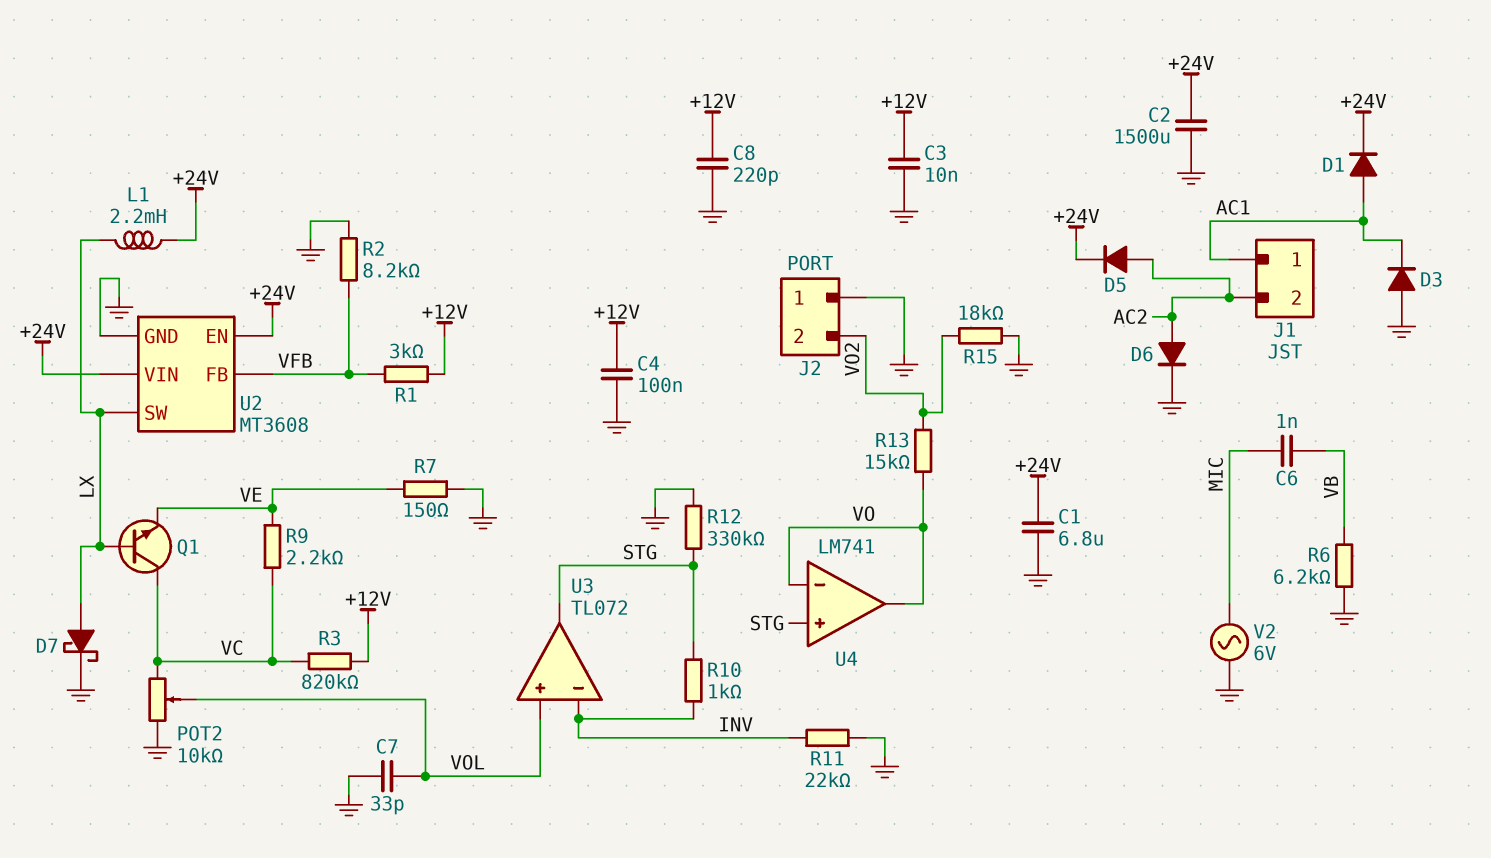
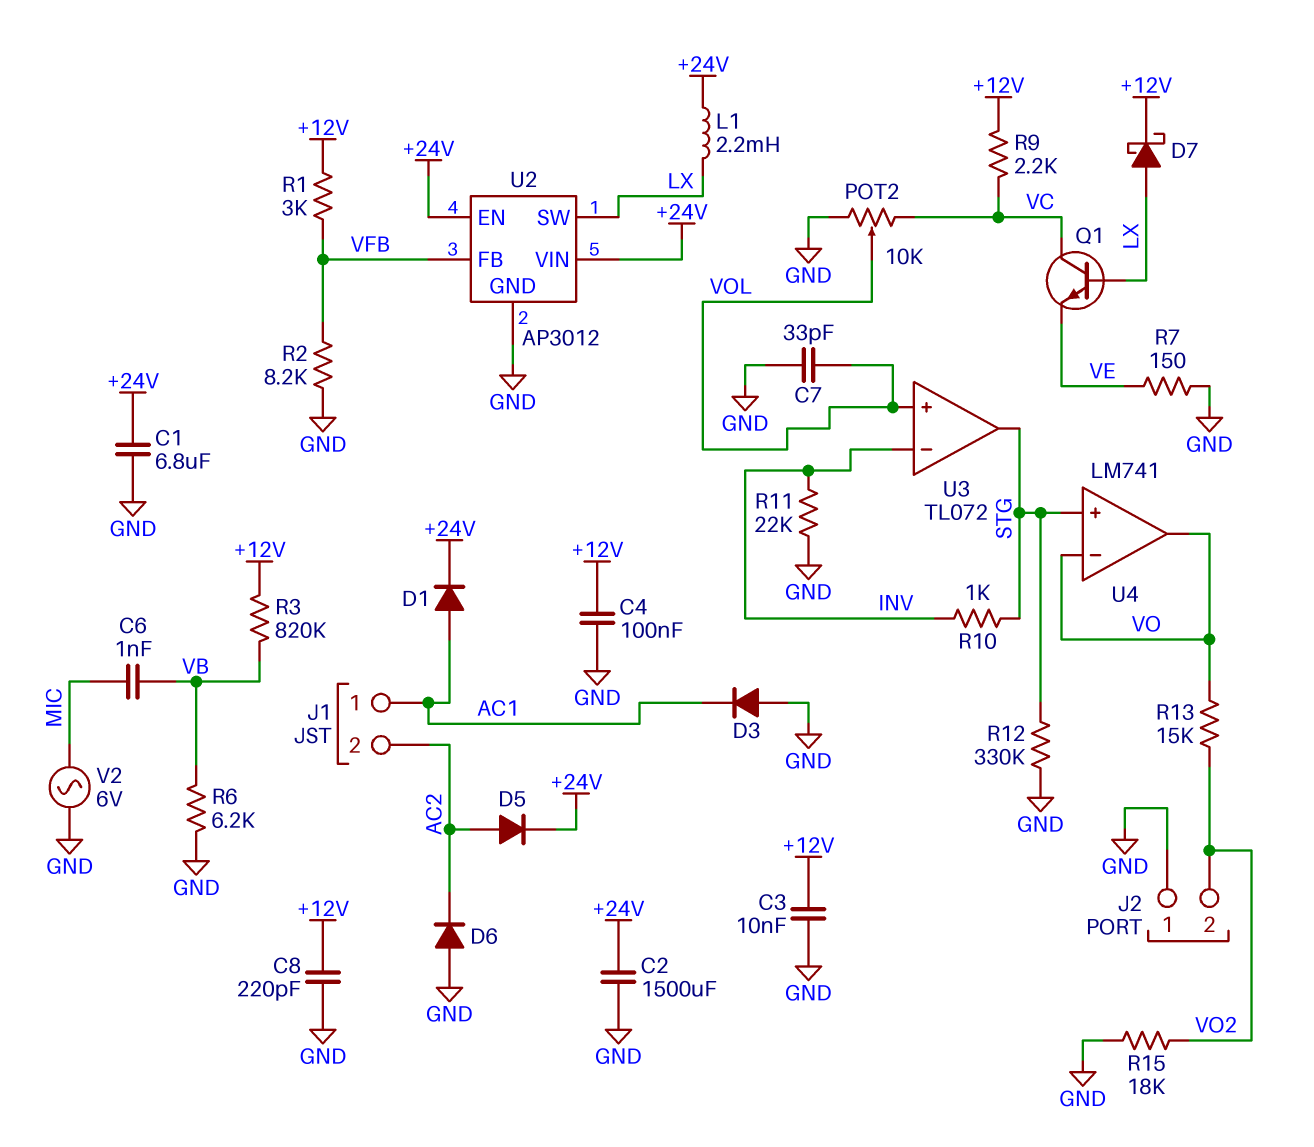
D6: diode (A AC2, K GND) -> diode (A GND, K AC2)
D7: schottky (A LX, K GND) -> schottky (A LX, K +12V)
R3: 820k (+12V, VC) -> 820k (+12V, VB)
R9: 2.2k (VC, VE) -> 2.2k (+12V, VC)
U2: MT3608 -> AP3012

